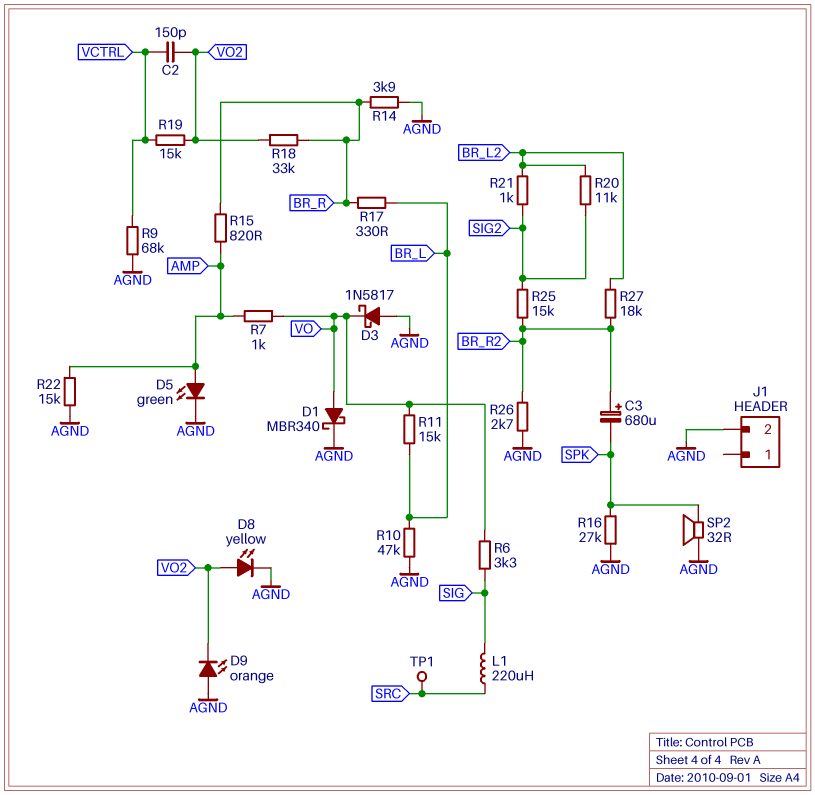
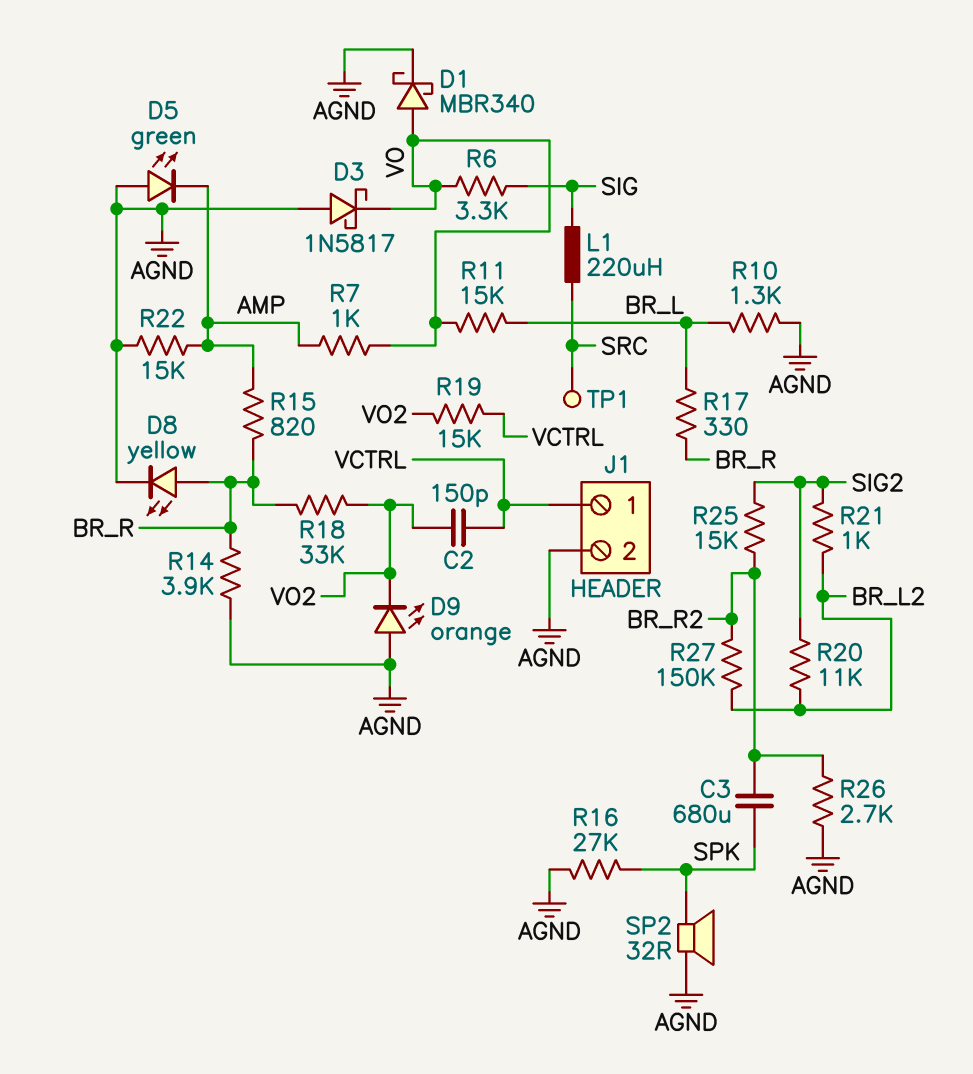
C3: 680uF (plus BR_R2, minus SPK) -> 680uF (BR_R2, SPK)
D5: LED green (A AMP, K AGND) -> LED green (A AGND, K AMP)
D8: LED yellow (A VO2, K AGND) -> LED yellow (A BR_R, K AGND)
J1 pin 1: none -> VCTRL
R9: 68k (AGND, VCTRL) -> none
R10: 47k (AGND, BR_L) -> 1.3k (AGND, BR_L)
R27: 18k (BR_L2, BR_R2) -> 150k (BR_L2, BR_R2)

